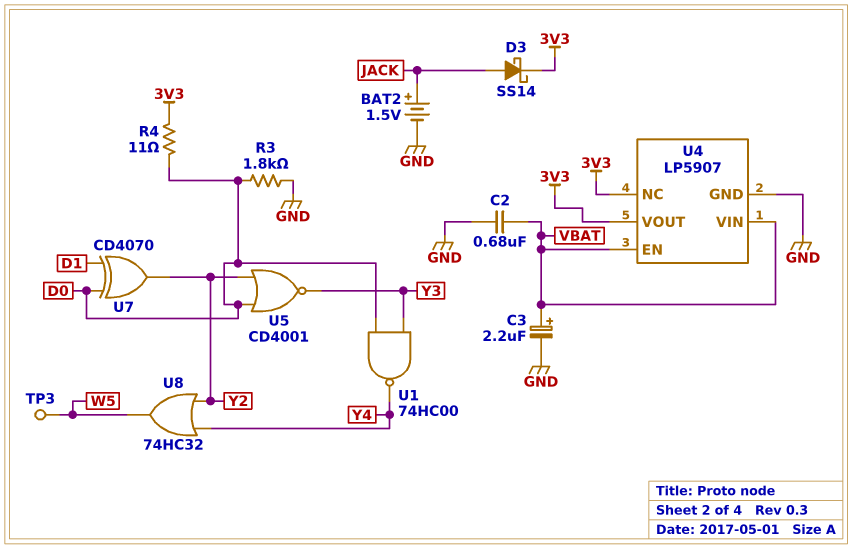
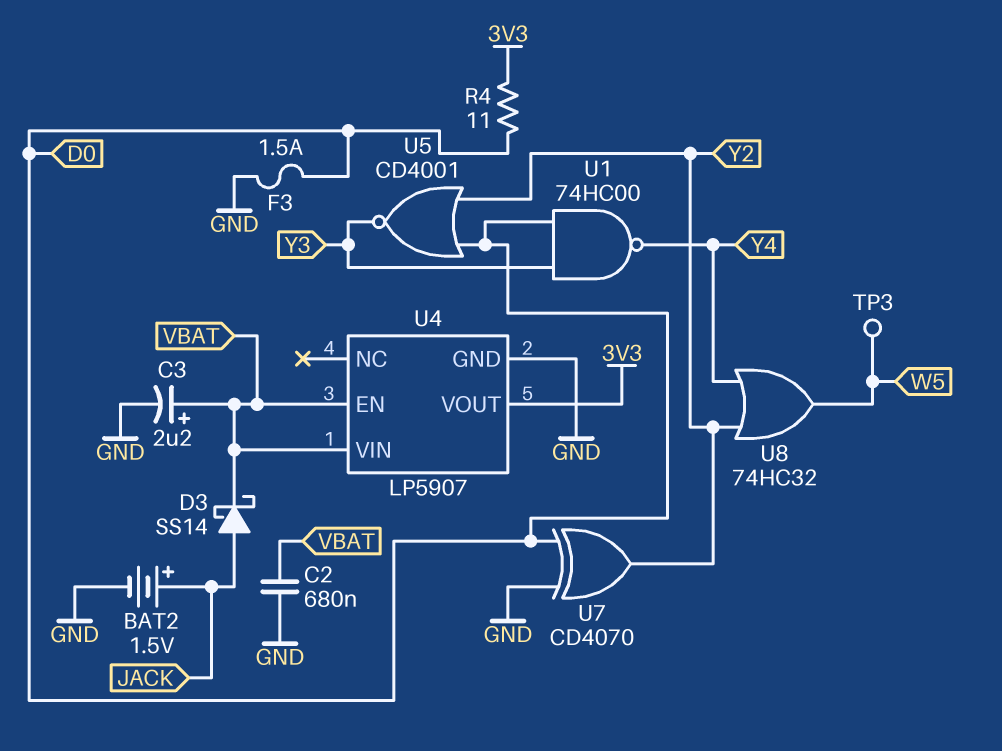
D3: schottky SS14 (A JACK, K 3V3) -> schottky SS14 (A JACK, K VBAT)
F3: none -> 1.5A (D0, GND)
R3: 1.8k (D0, GND) -> none
U4 pin NC: 3V3 -> none
U7: XOR CD4070 (in D0, in D1, out Y2) -> XOR CD4070 (in D0, in GND, out Y2)

